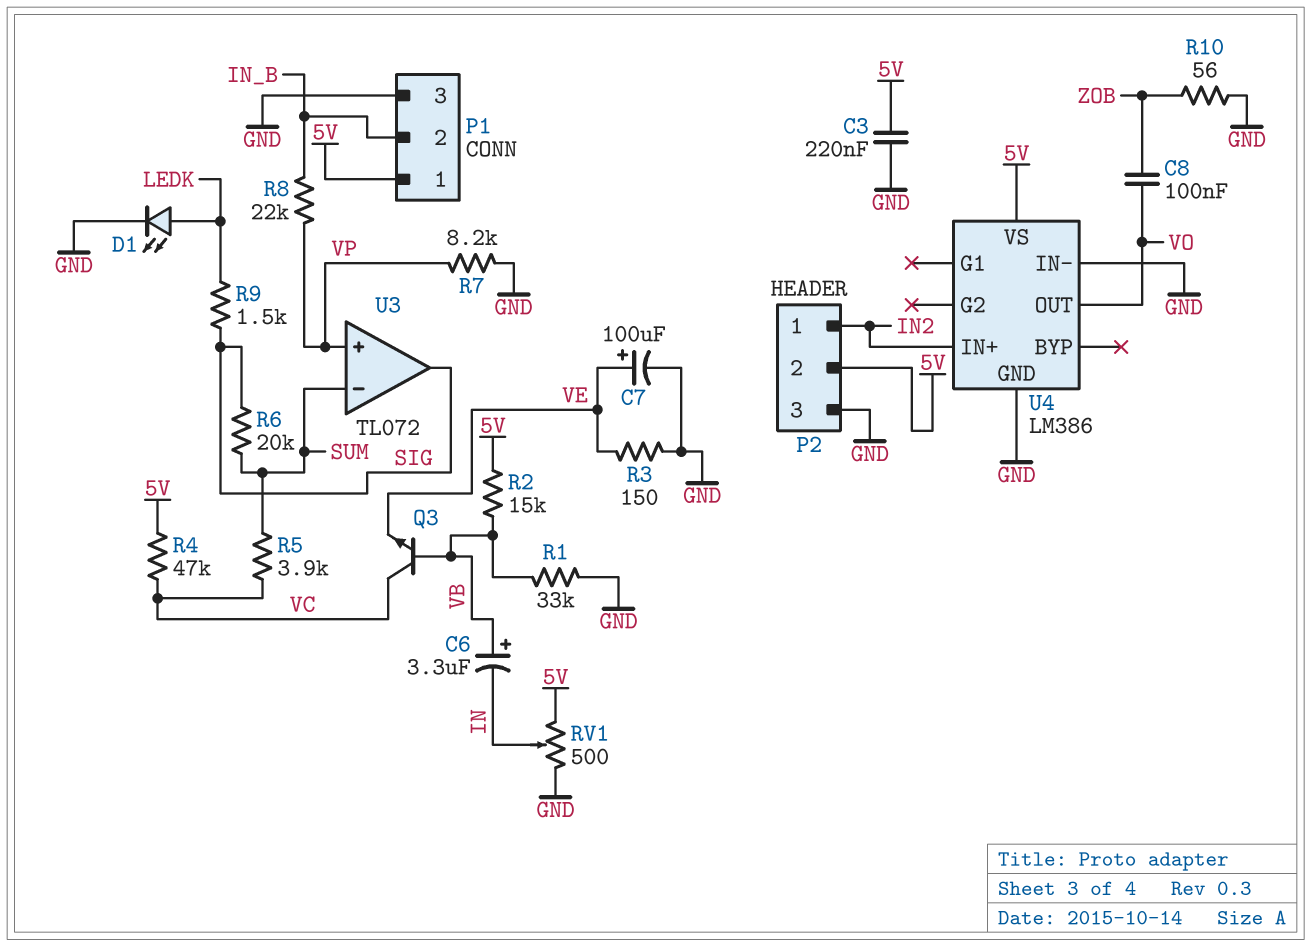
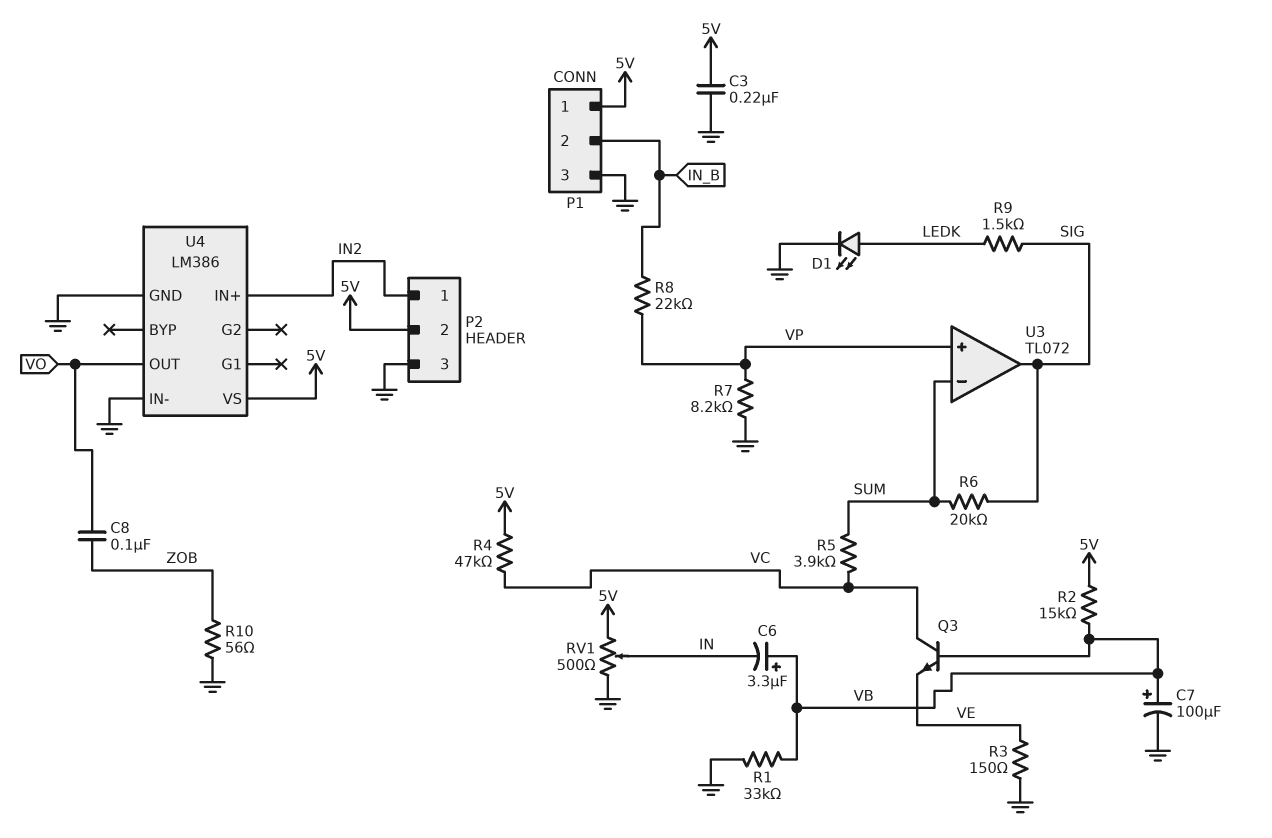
C7: 100uF (plus VE, minus GND) -> 100uF (plus VB, minus GND)

